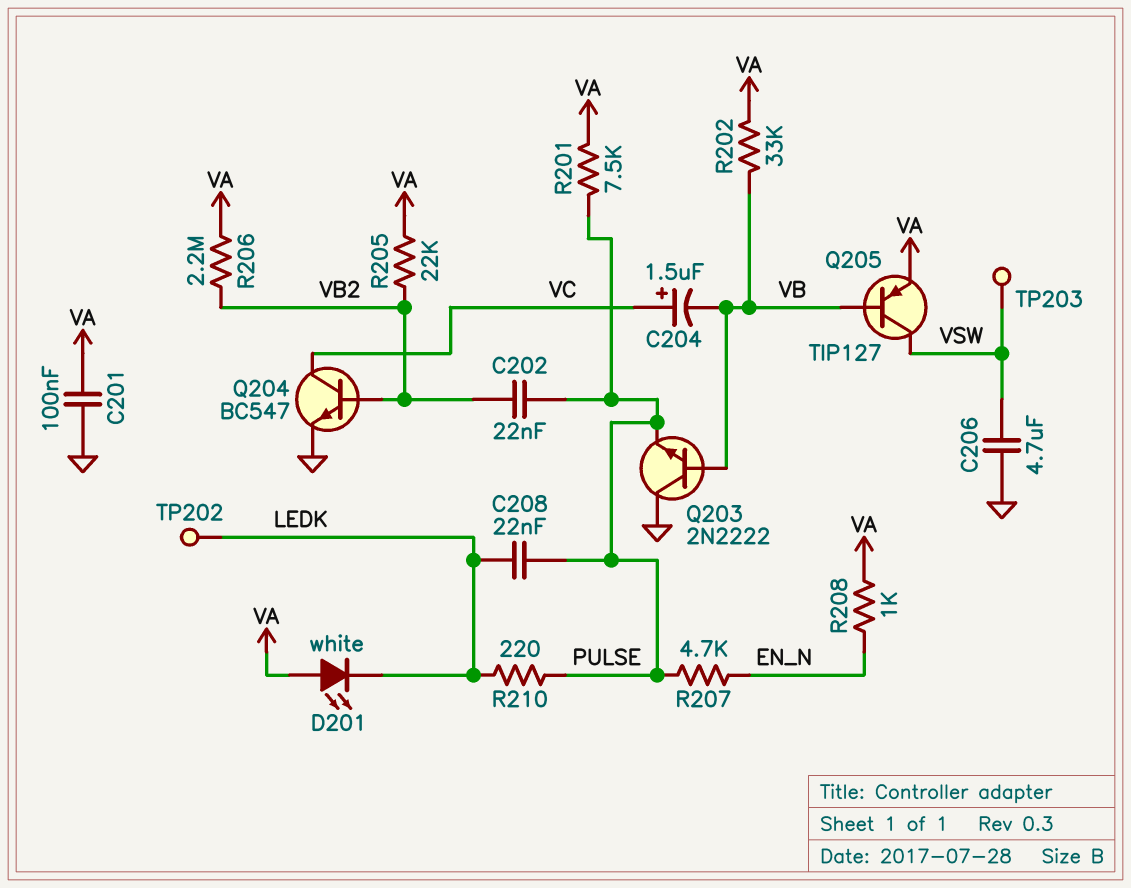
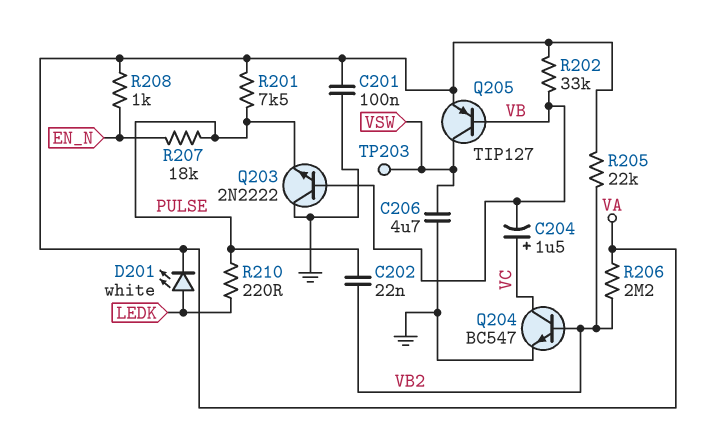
C208: 22nF (LEDK, PULSE) -> none
D201: LED white (A VA, K LEDK) -> LED white (A LEDK, K VA)
R207: 4.7k (EN_N, PULSE) -> 18k (EN_N, PULSE)
TP202: test point (LEDK) -> none

